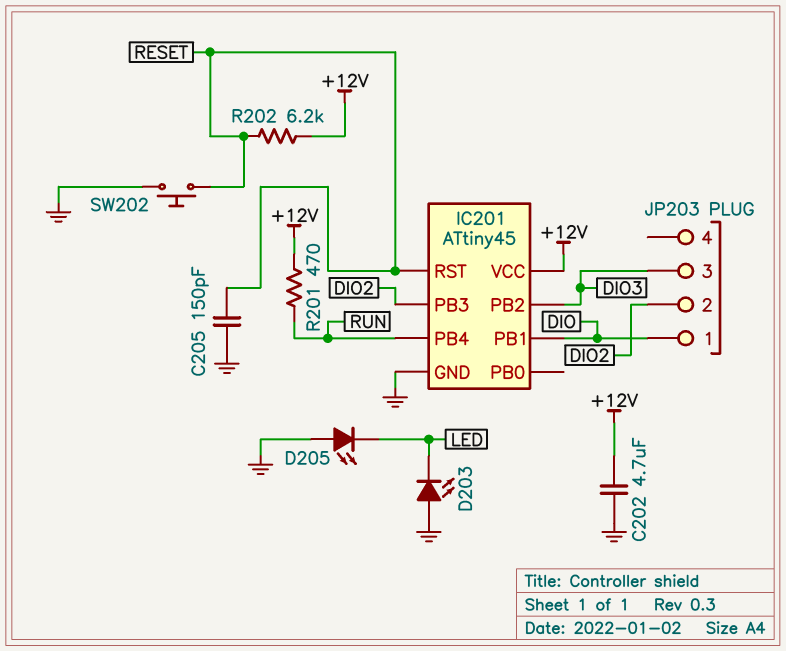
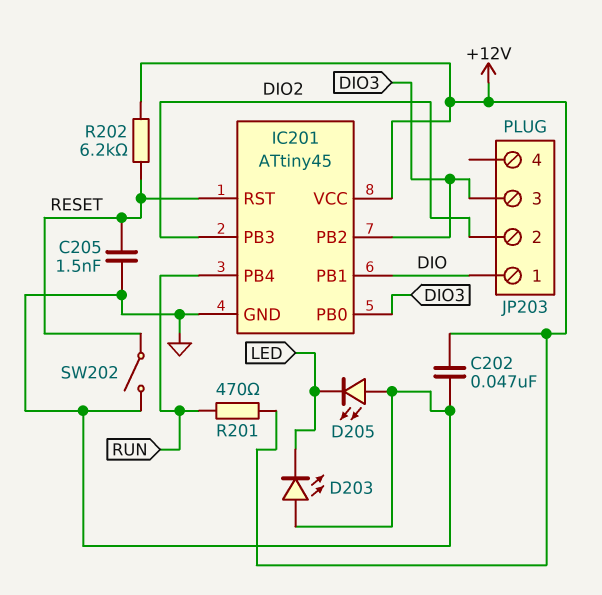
C202: 4.7uF (+12V, GND) -> 47nF (+12V, GND)
C205: 150pF (GND, RESET) -> 1.5nF (GND, RESET)
IC201 pin PB0: none -> DIO3
SW202: button (GND, RESET) -> switch (GND, RESET)

